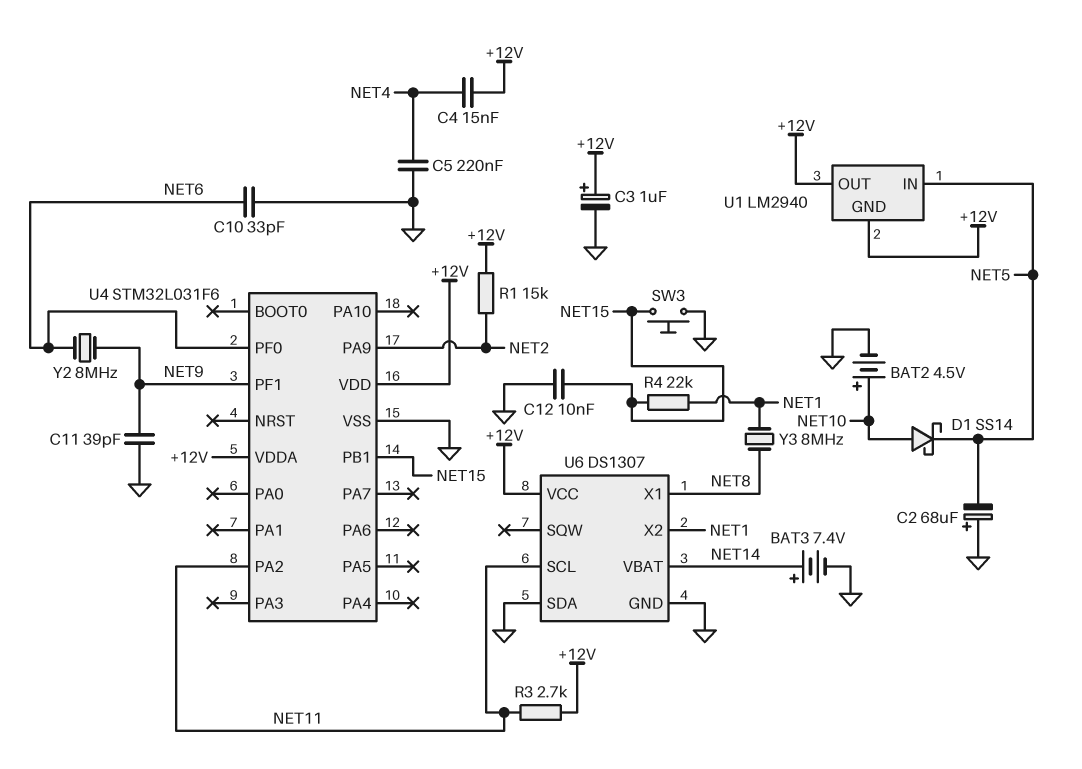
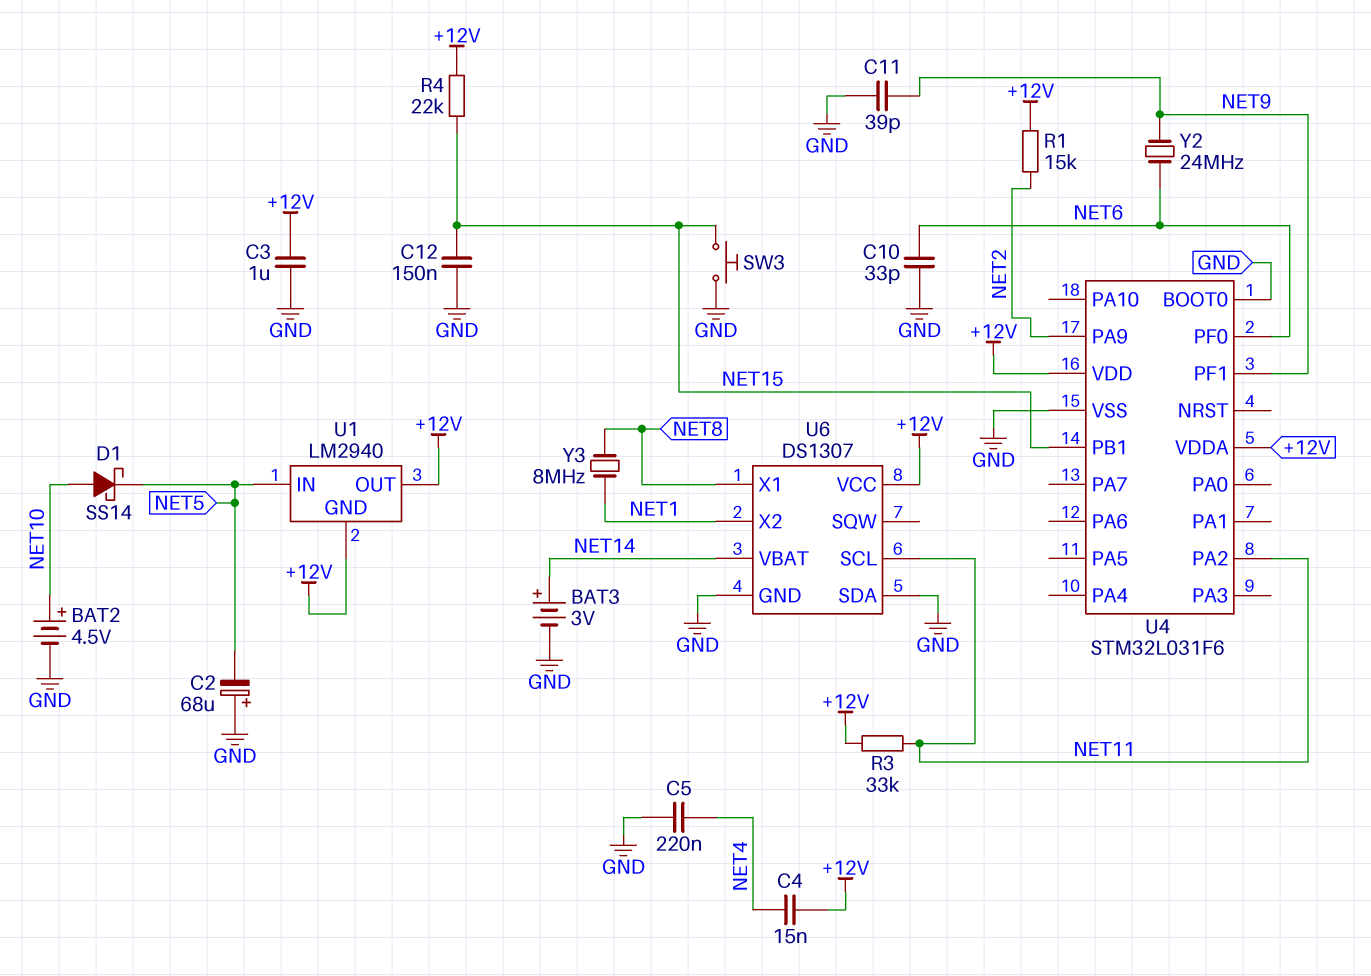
BAT3: 7.4V (plus NET14, minus GND) -> 3V (plus NET14, minus GND)
C3: 1uF (plus +12V, minus GND) -> 1uF (+12V, GND)
C12: 10nF (GND, NET15) -> 150nF (GND, NET15)
R3: 2.7k (+12V, NET11) -> 33k (+12V, NET11)
R4: 22k (NET1, NET15) -> 22k (+12V, NET15)
U4 pin BOOT0: none -> GND
Y2: 8MHz (NET6, NET9) -> 24MHz (NET6, NET9)

